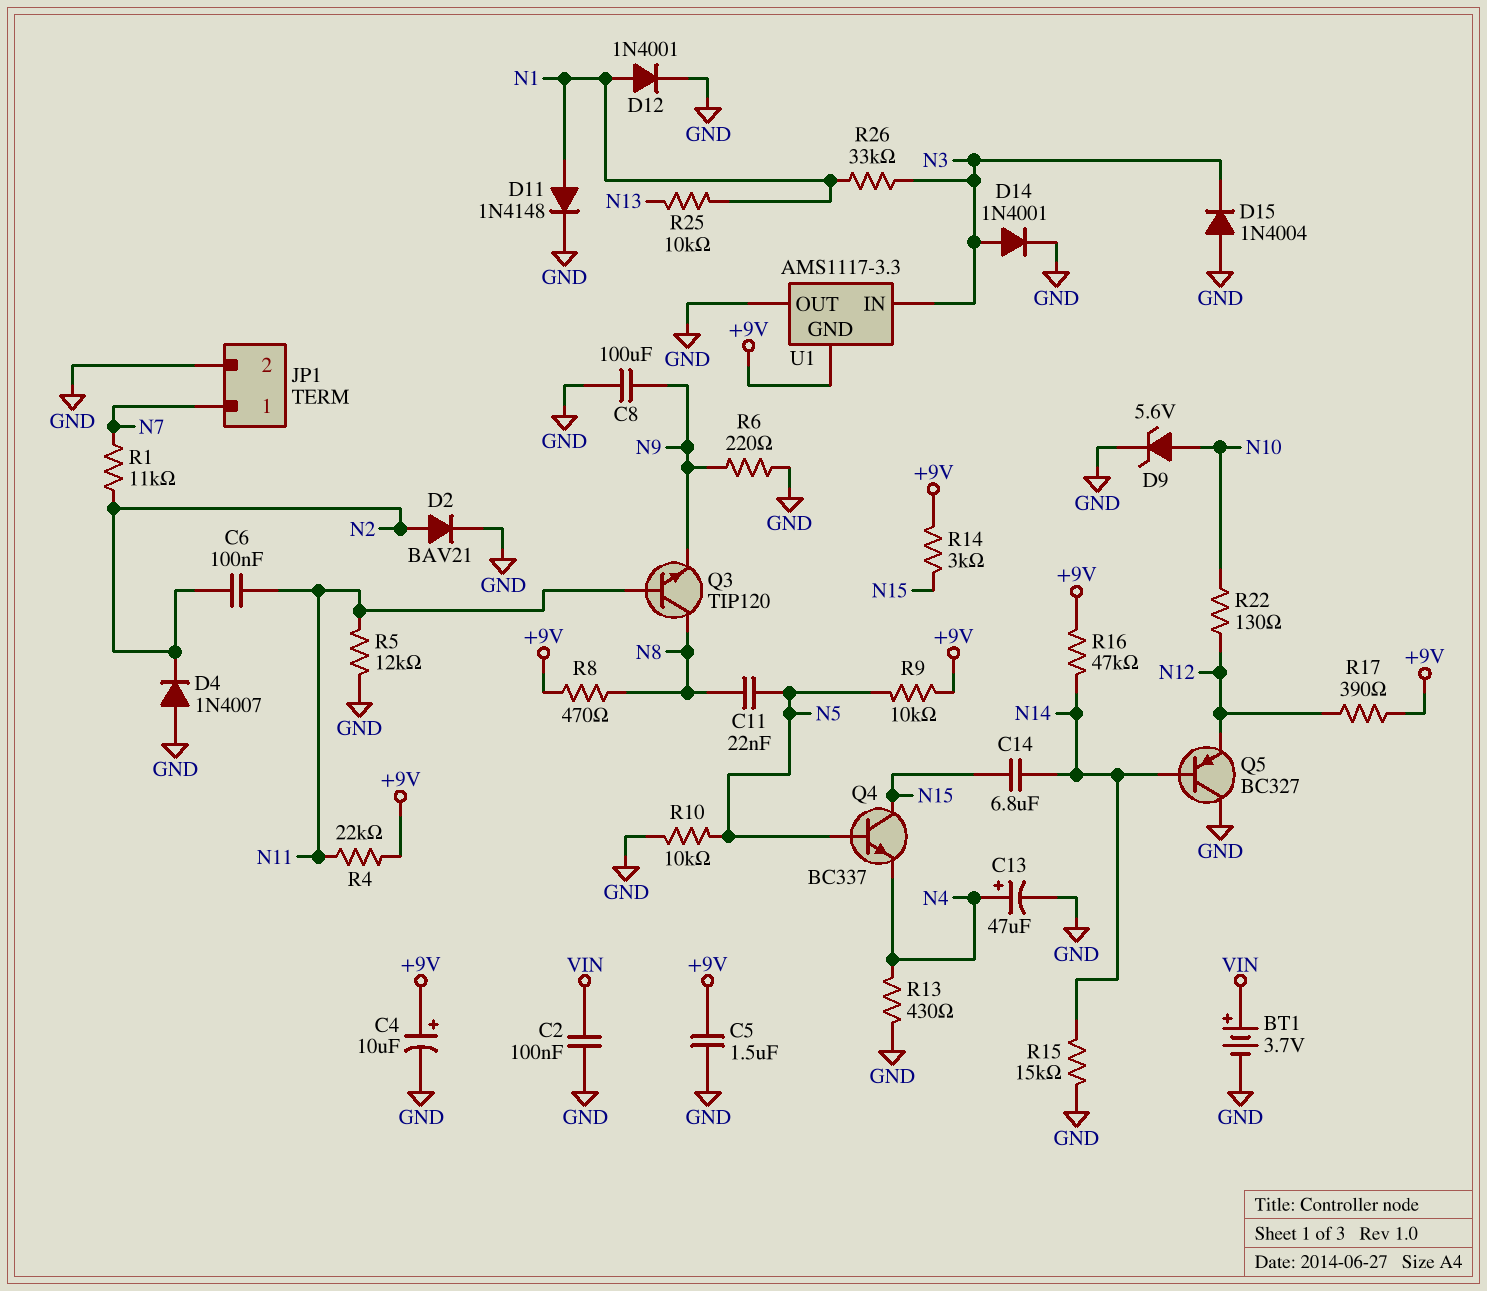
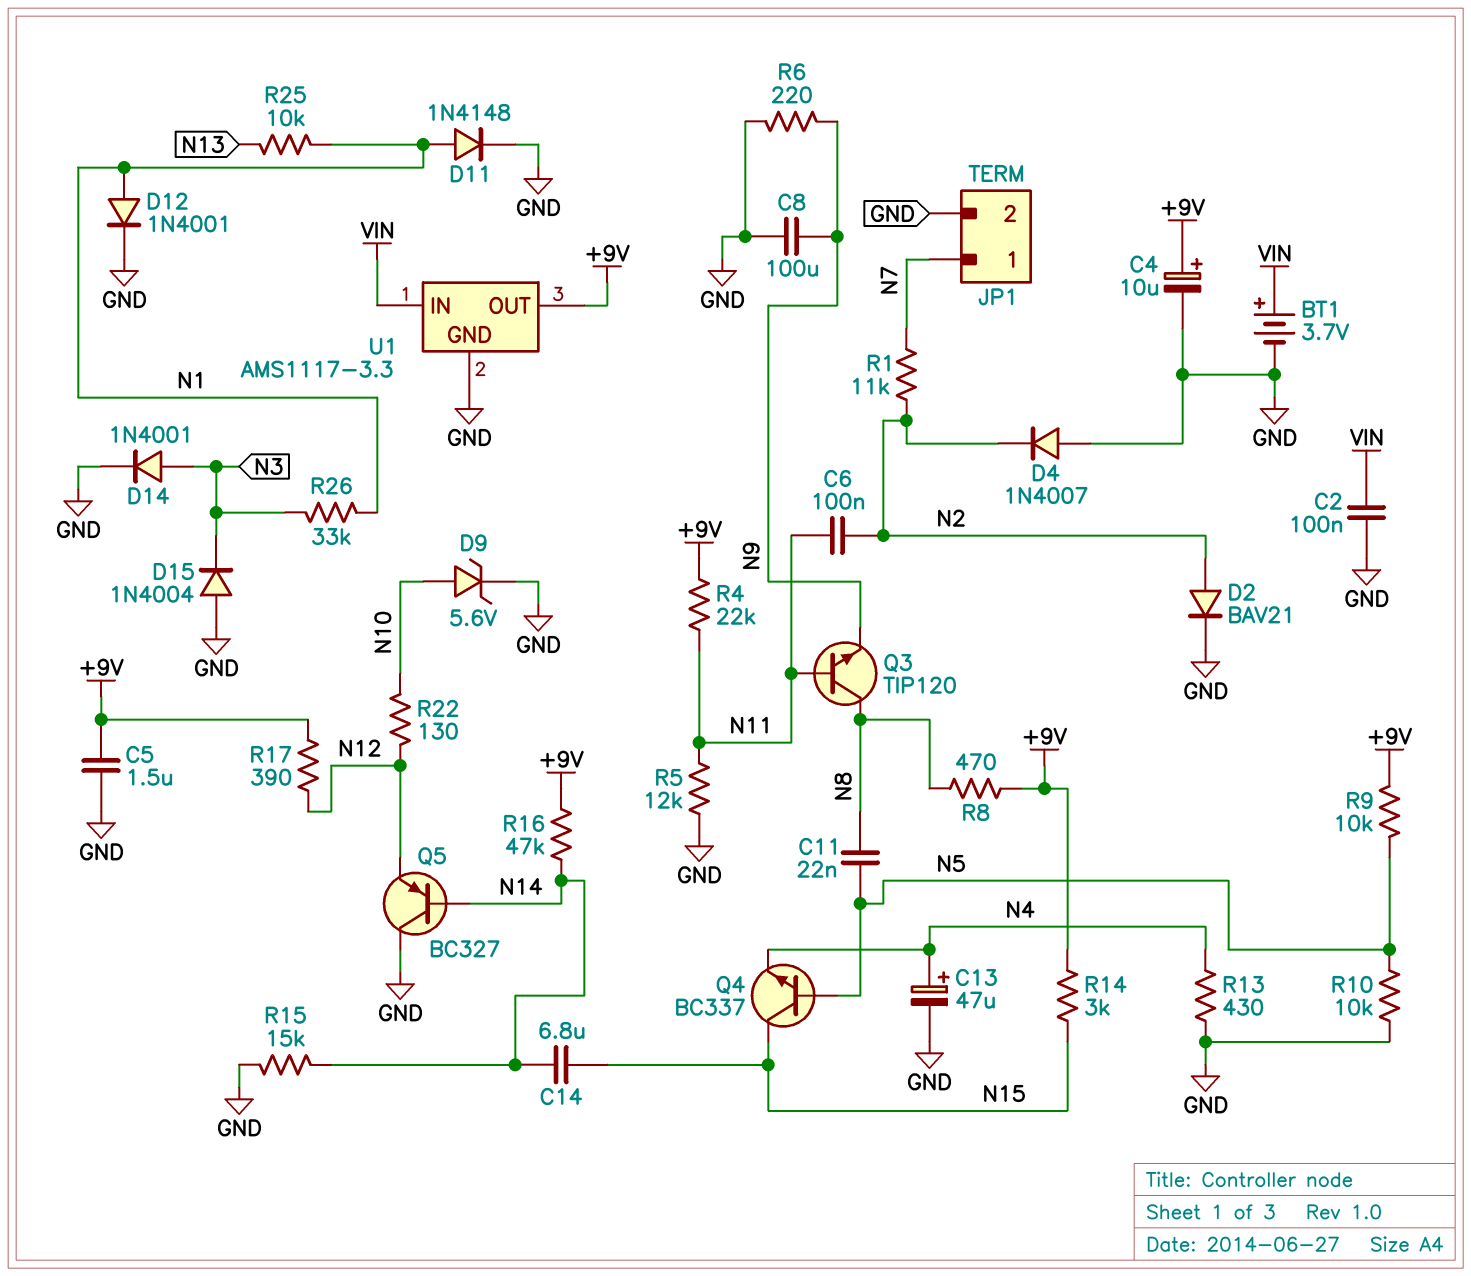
U1 pin GND: +9V -> GND
U1 pin IN: N3 -> VIN
U1 pin OUT: GND -> +9V

